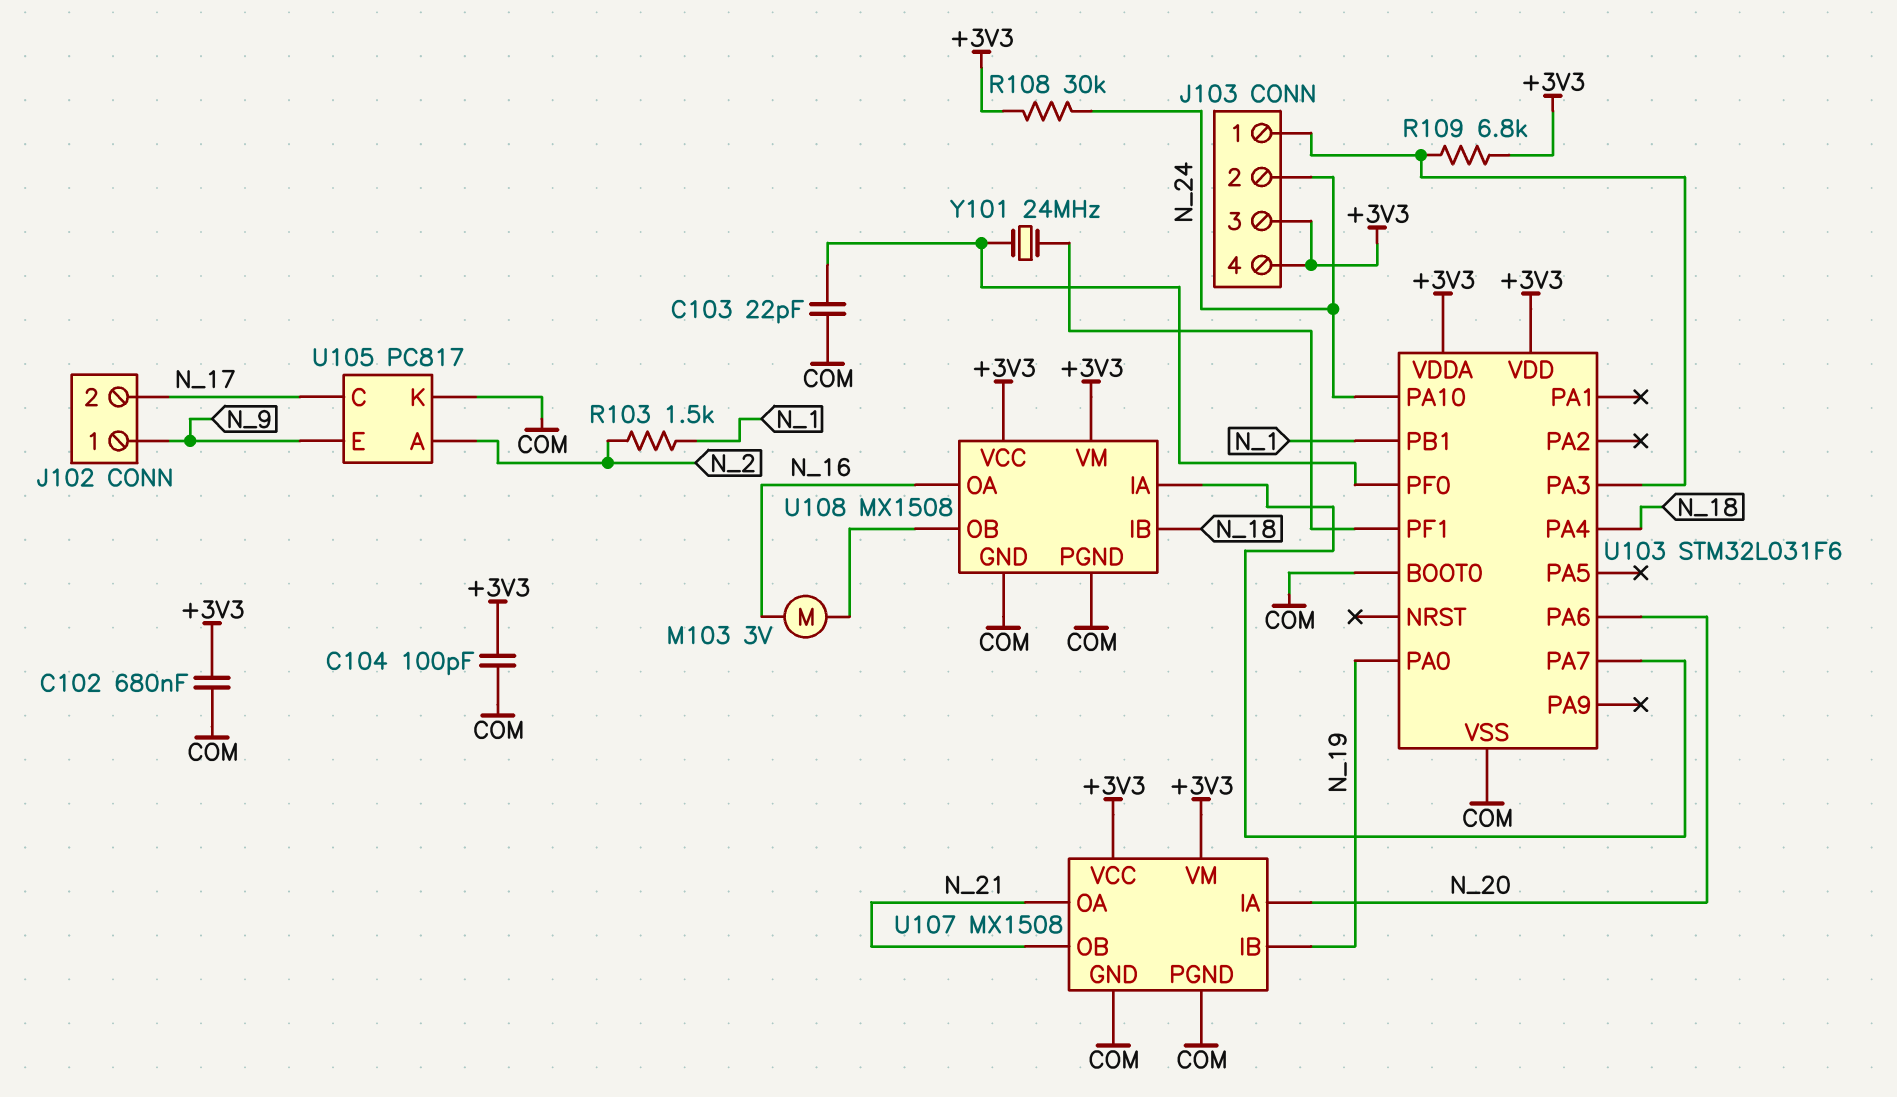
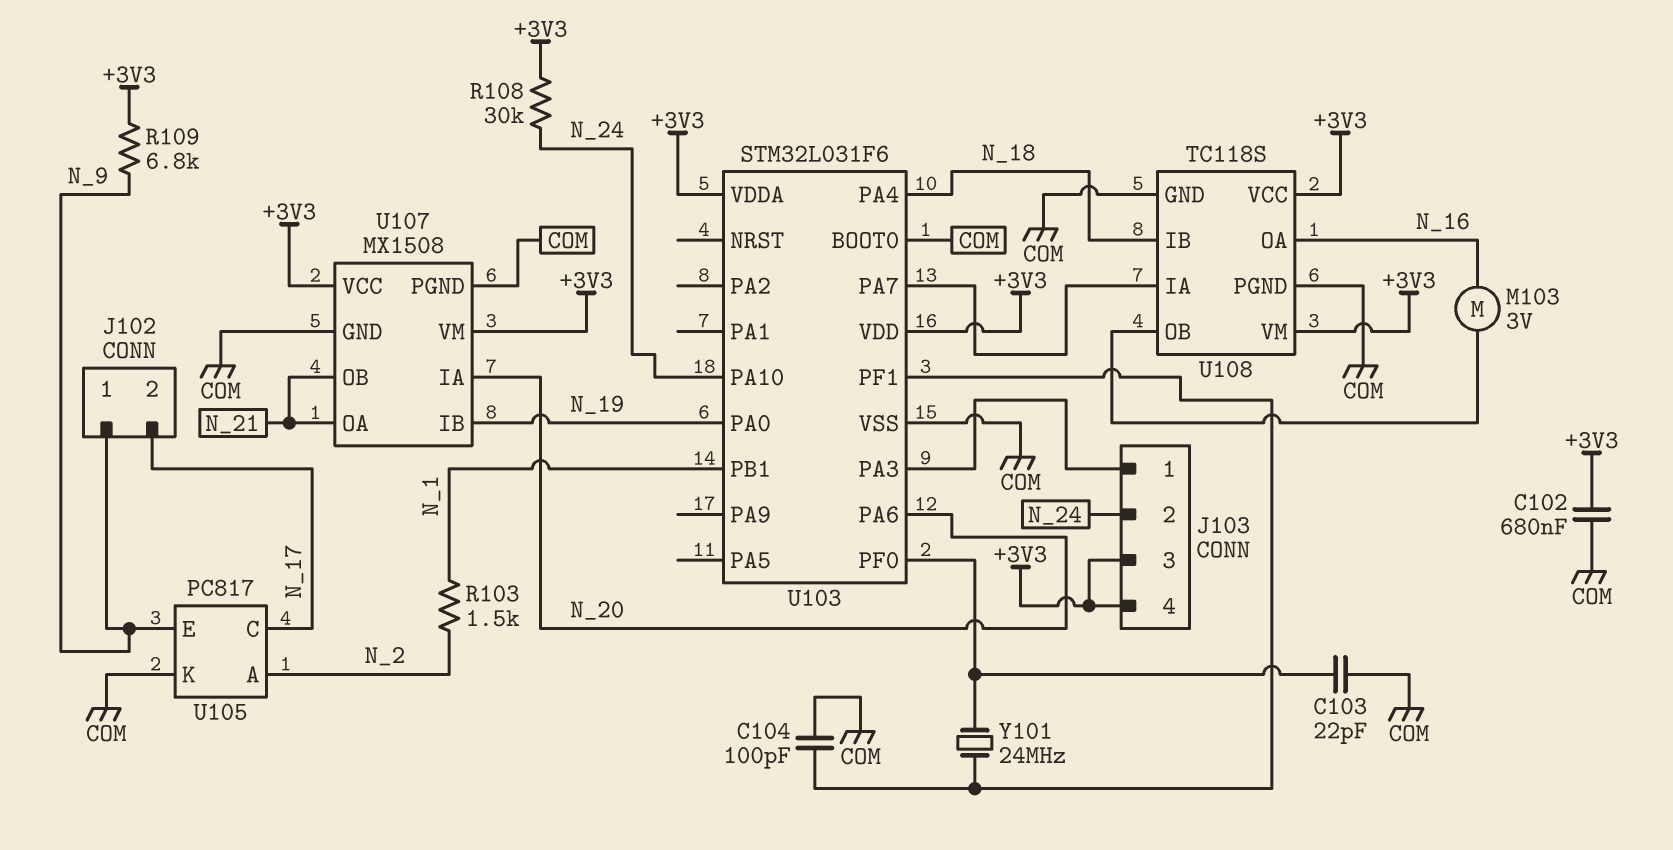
C104: 100pF (+3V3, COM) -> 100pF (COM, U103/PF1)
R109: 6.8k (+3V3, J103/1) -> 6.8k (+3V3, N_9)
U108: MX1508 -> TC118S

